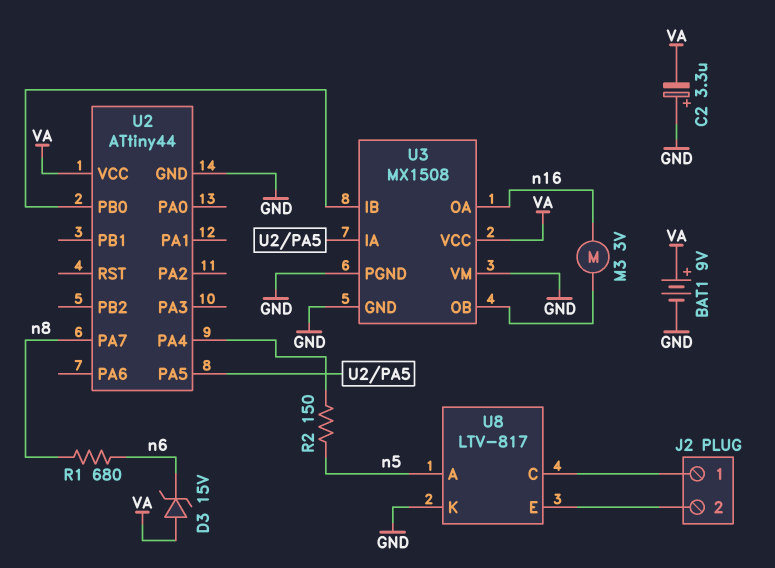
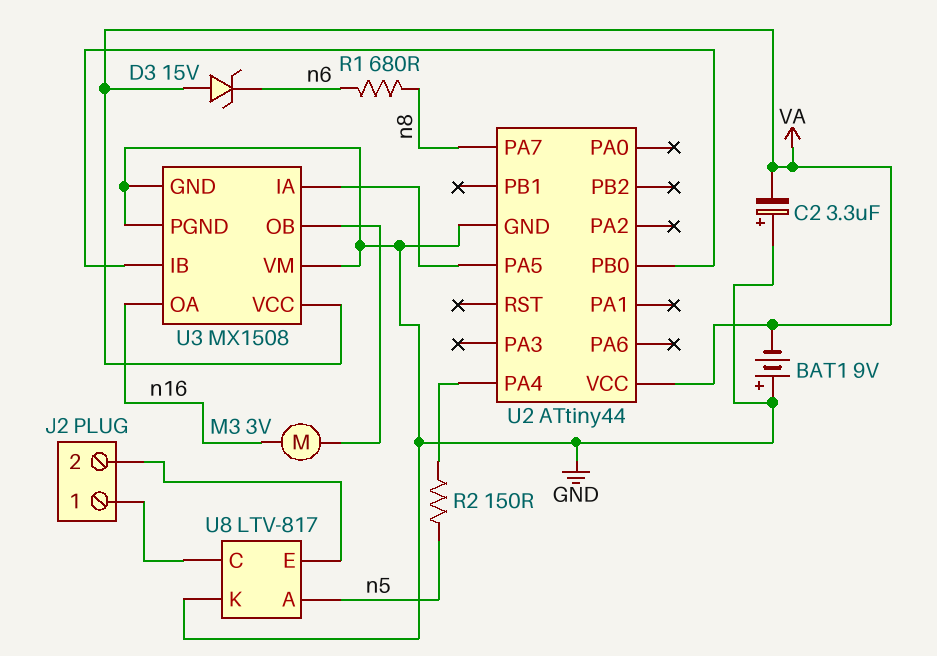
BAT1: 9V (plus VA, minus GND) -> 9V (plus GND, minus VA)

